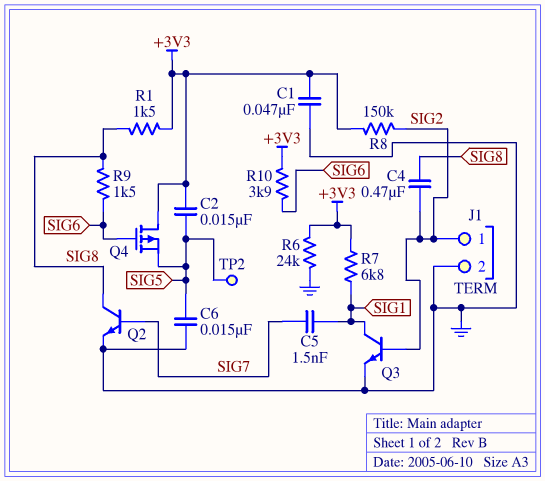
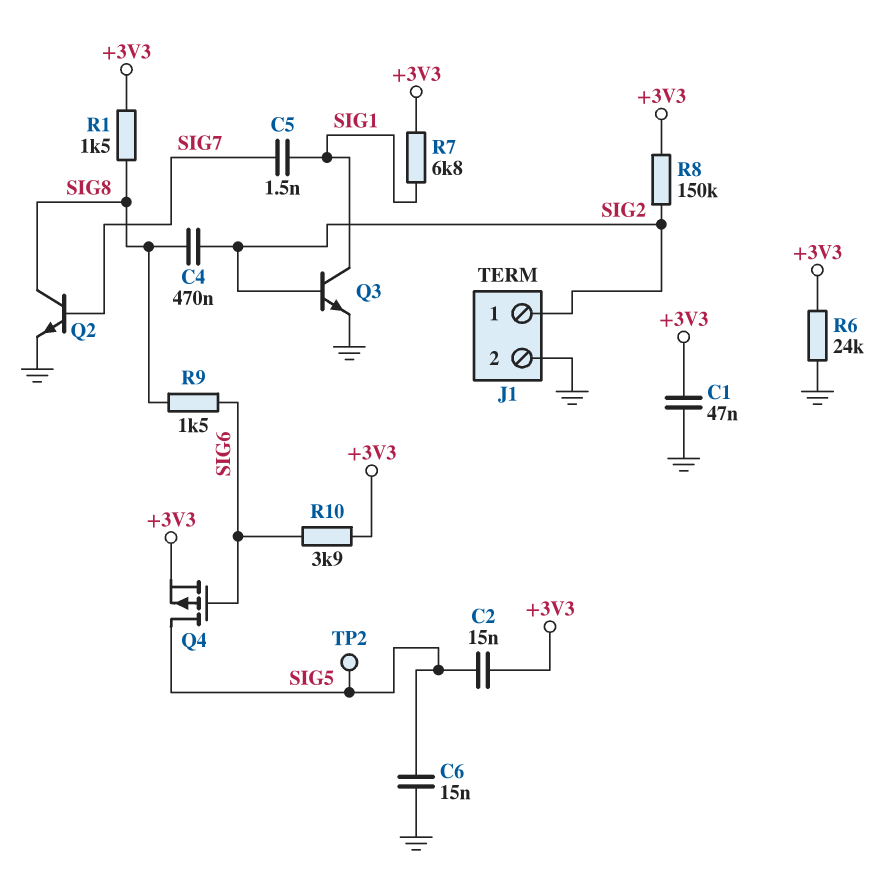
Q4: PMOS (G SIG6, D +3V3, S SIG5) -> PMOS (G SIG6, D SIG5, S +3V3)

